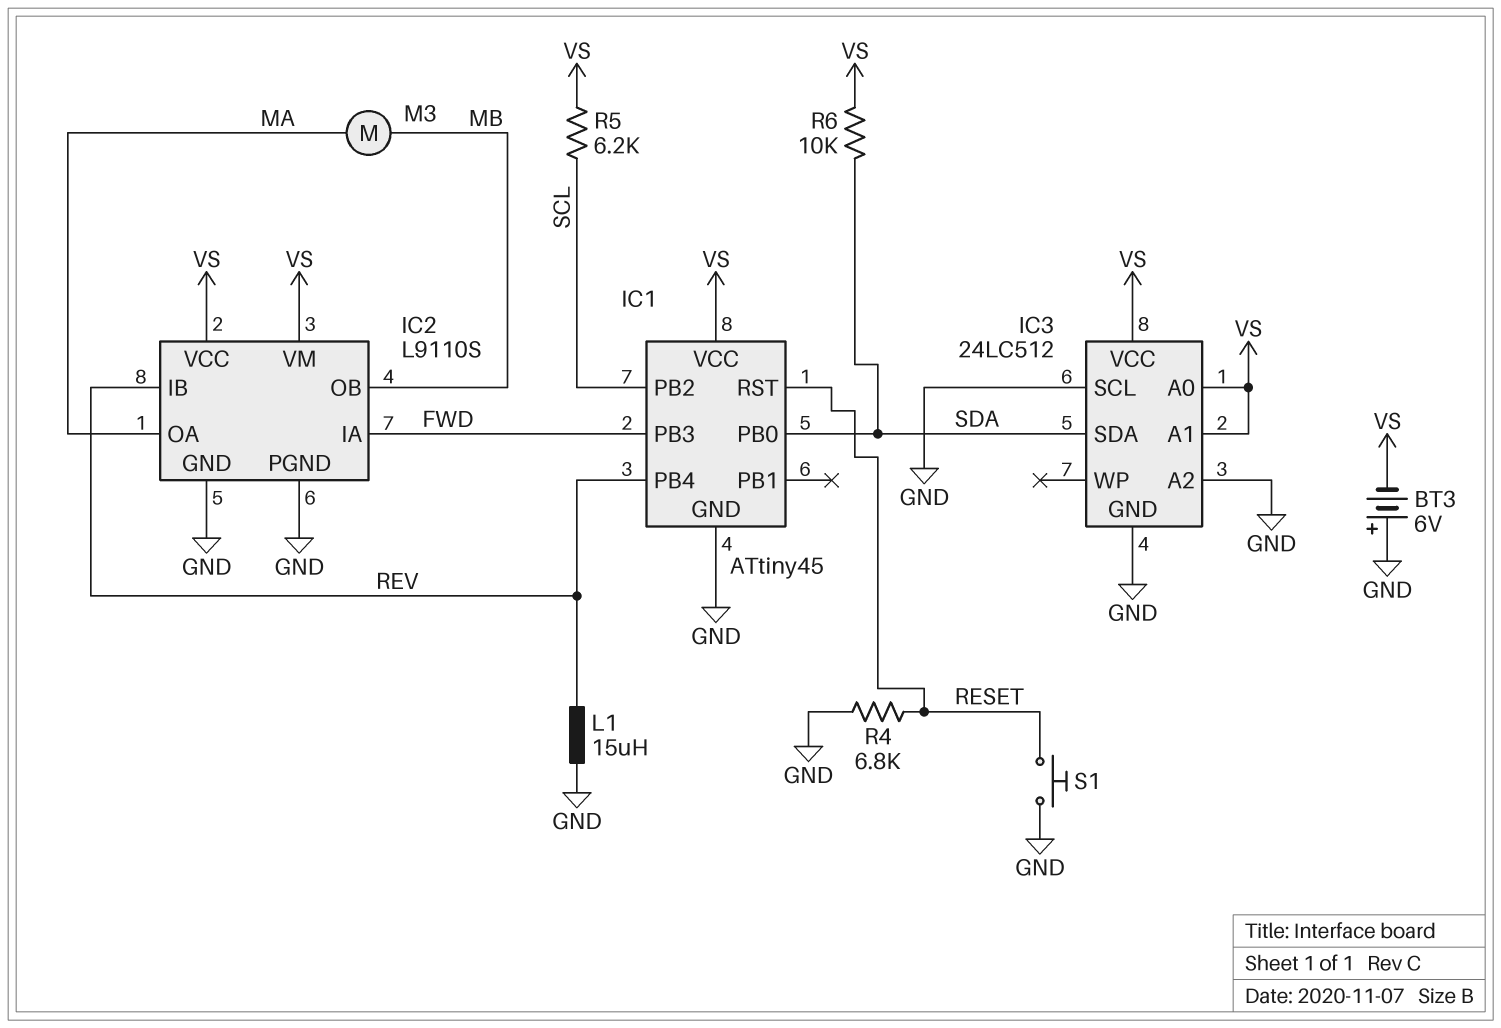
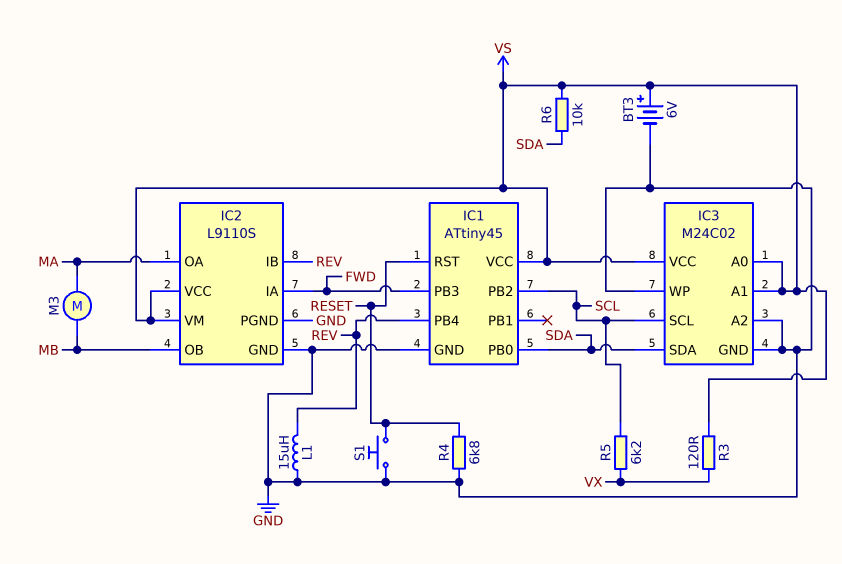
BT3: 6V (plus GND, minus VS) -> 6V (plus VS, minus GND)
IC3: 24LC512 -> M24C02
IC3 pin SCL: GND -> SCL
IC3 pin WP: none -> GND
R3: none -> 120 (VS, VX)
R5: 6.2k (SCL, VS) -> 6.2k (SCL, VX)

